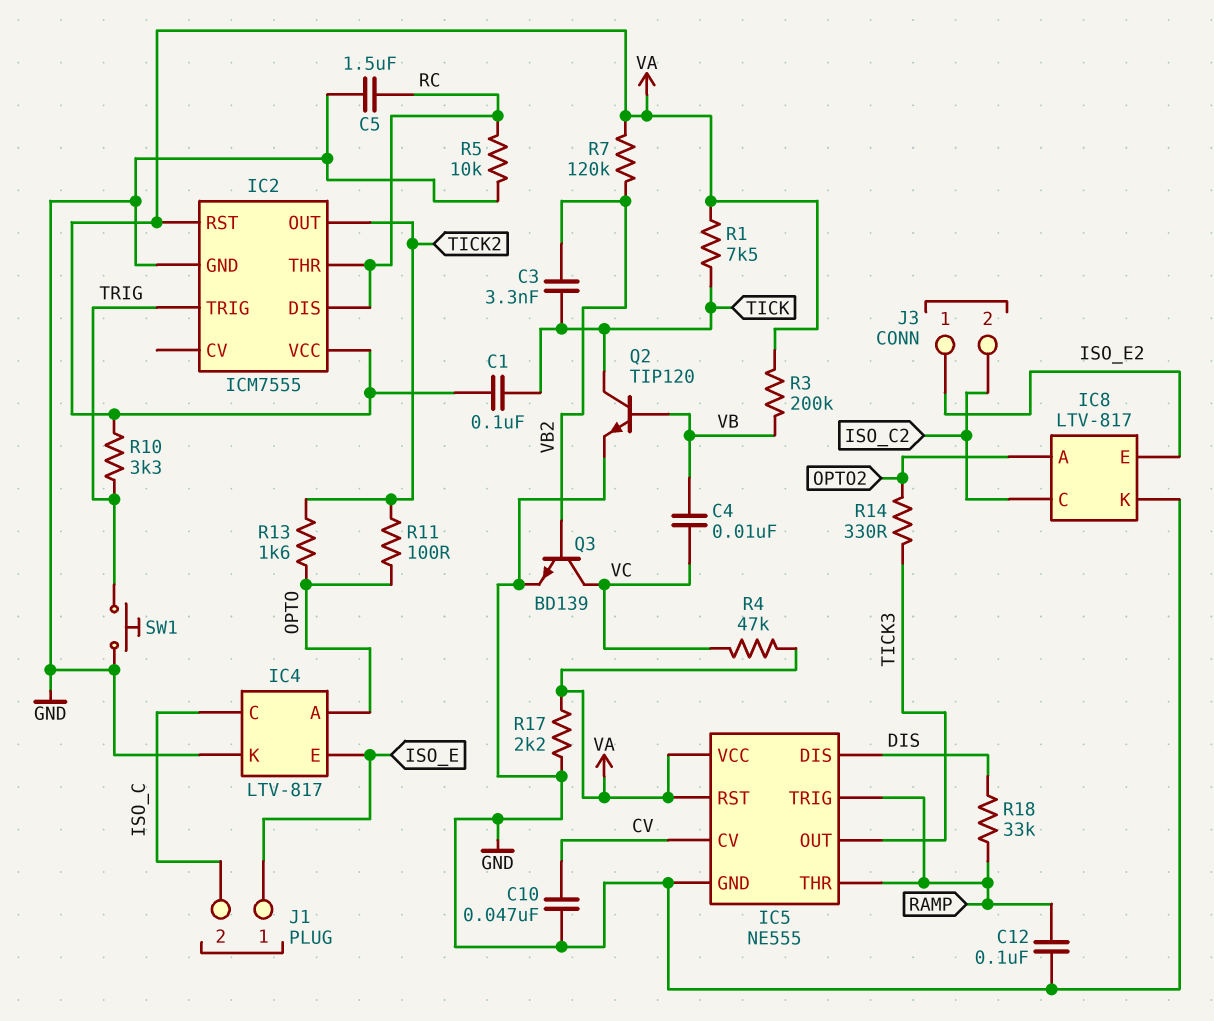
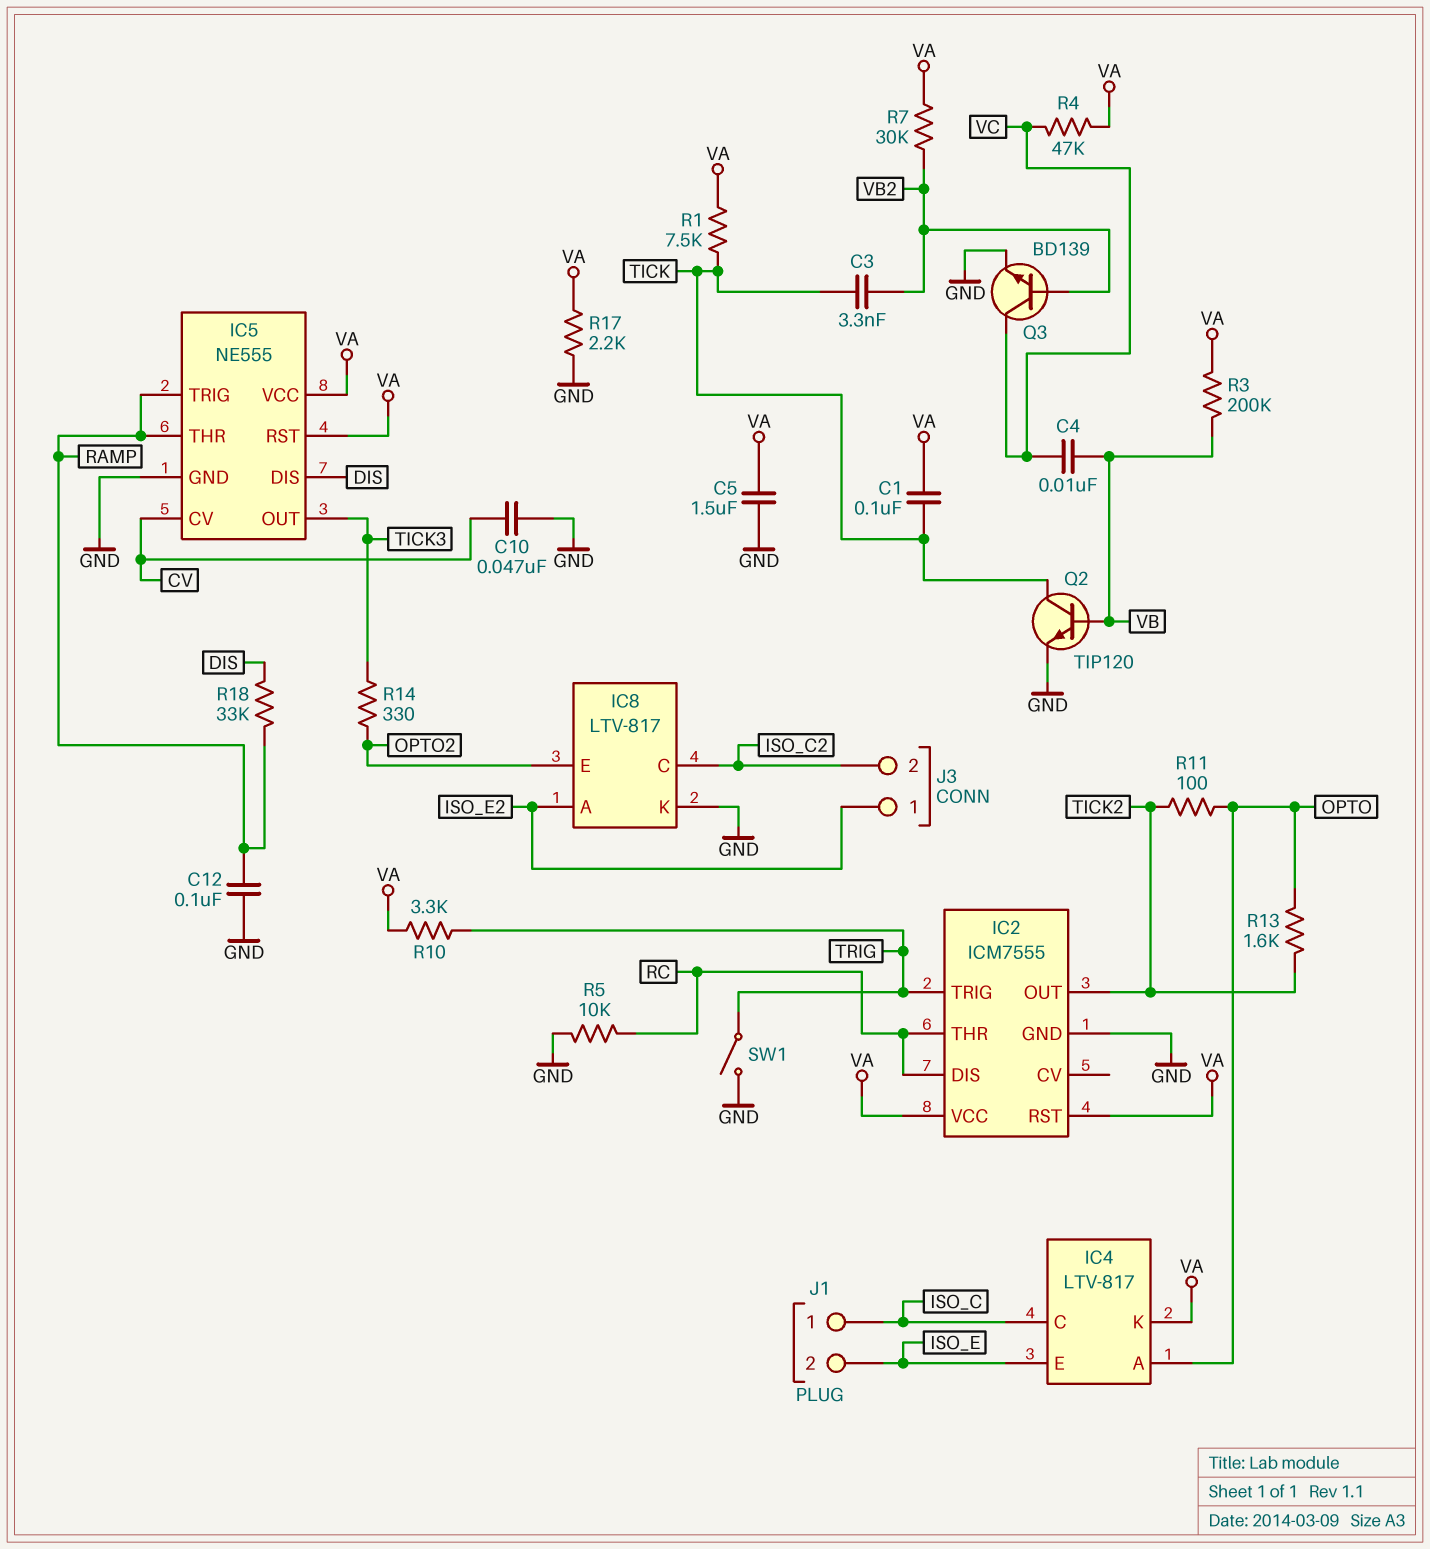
C5: 1.5uF (GND, RC) -> 1.5uF (GND, VA)
IC4 pin K: GND -> VA
IC8 pin A: OPTO2 -> ISO_E2
IC8 pin E: ISO_E2 -> OPTO2
J1 pin 1: ISO_E -> ISO_C
J1 pin 2: ISO_C -> ISO_E
R7: 120k (VA, VB2) -> 30k (VA, VB2)
SW1: button (GND, TRIG) -> switch (GND, TRIG)

